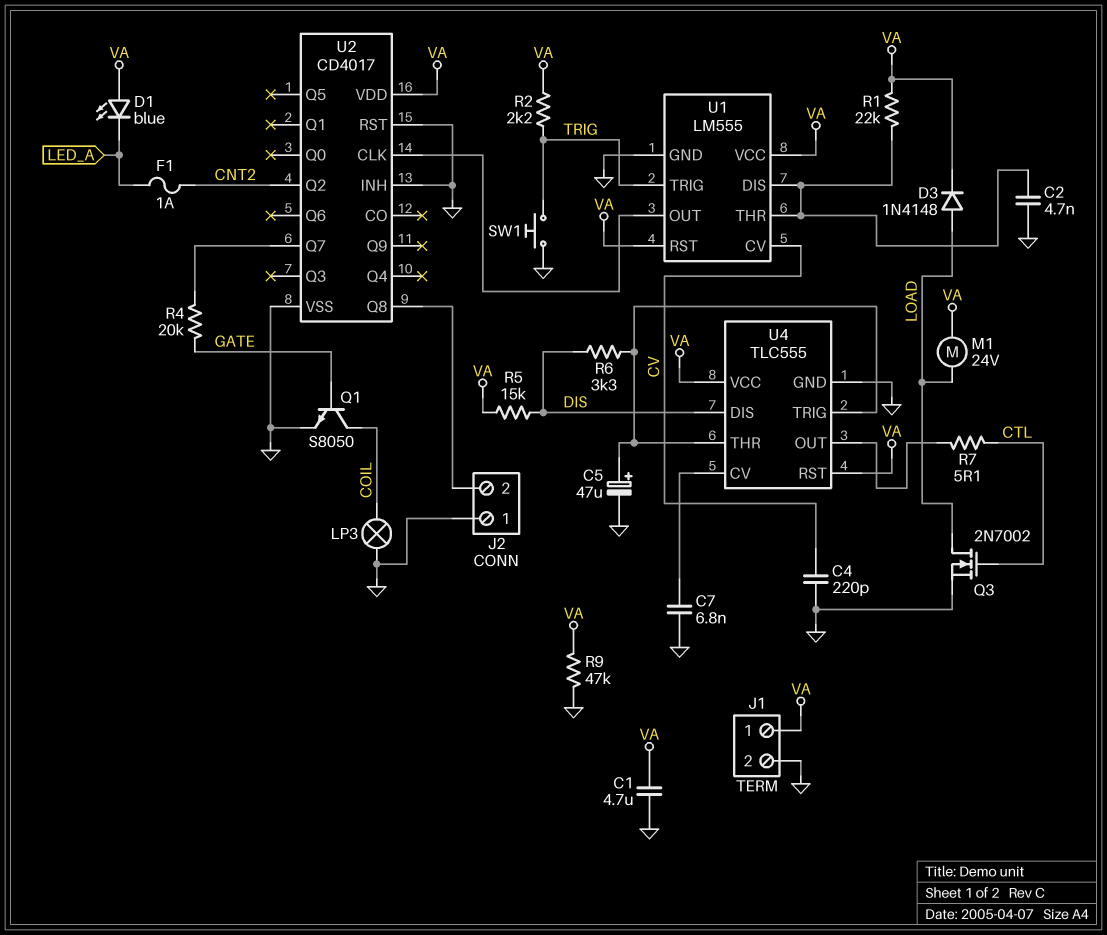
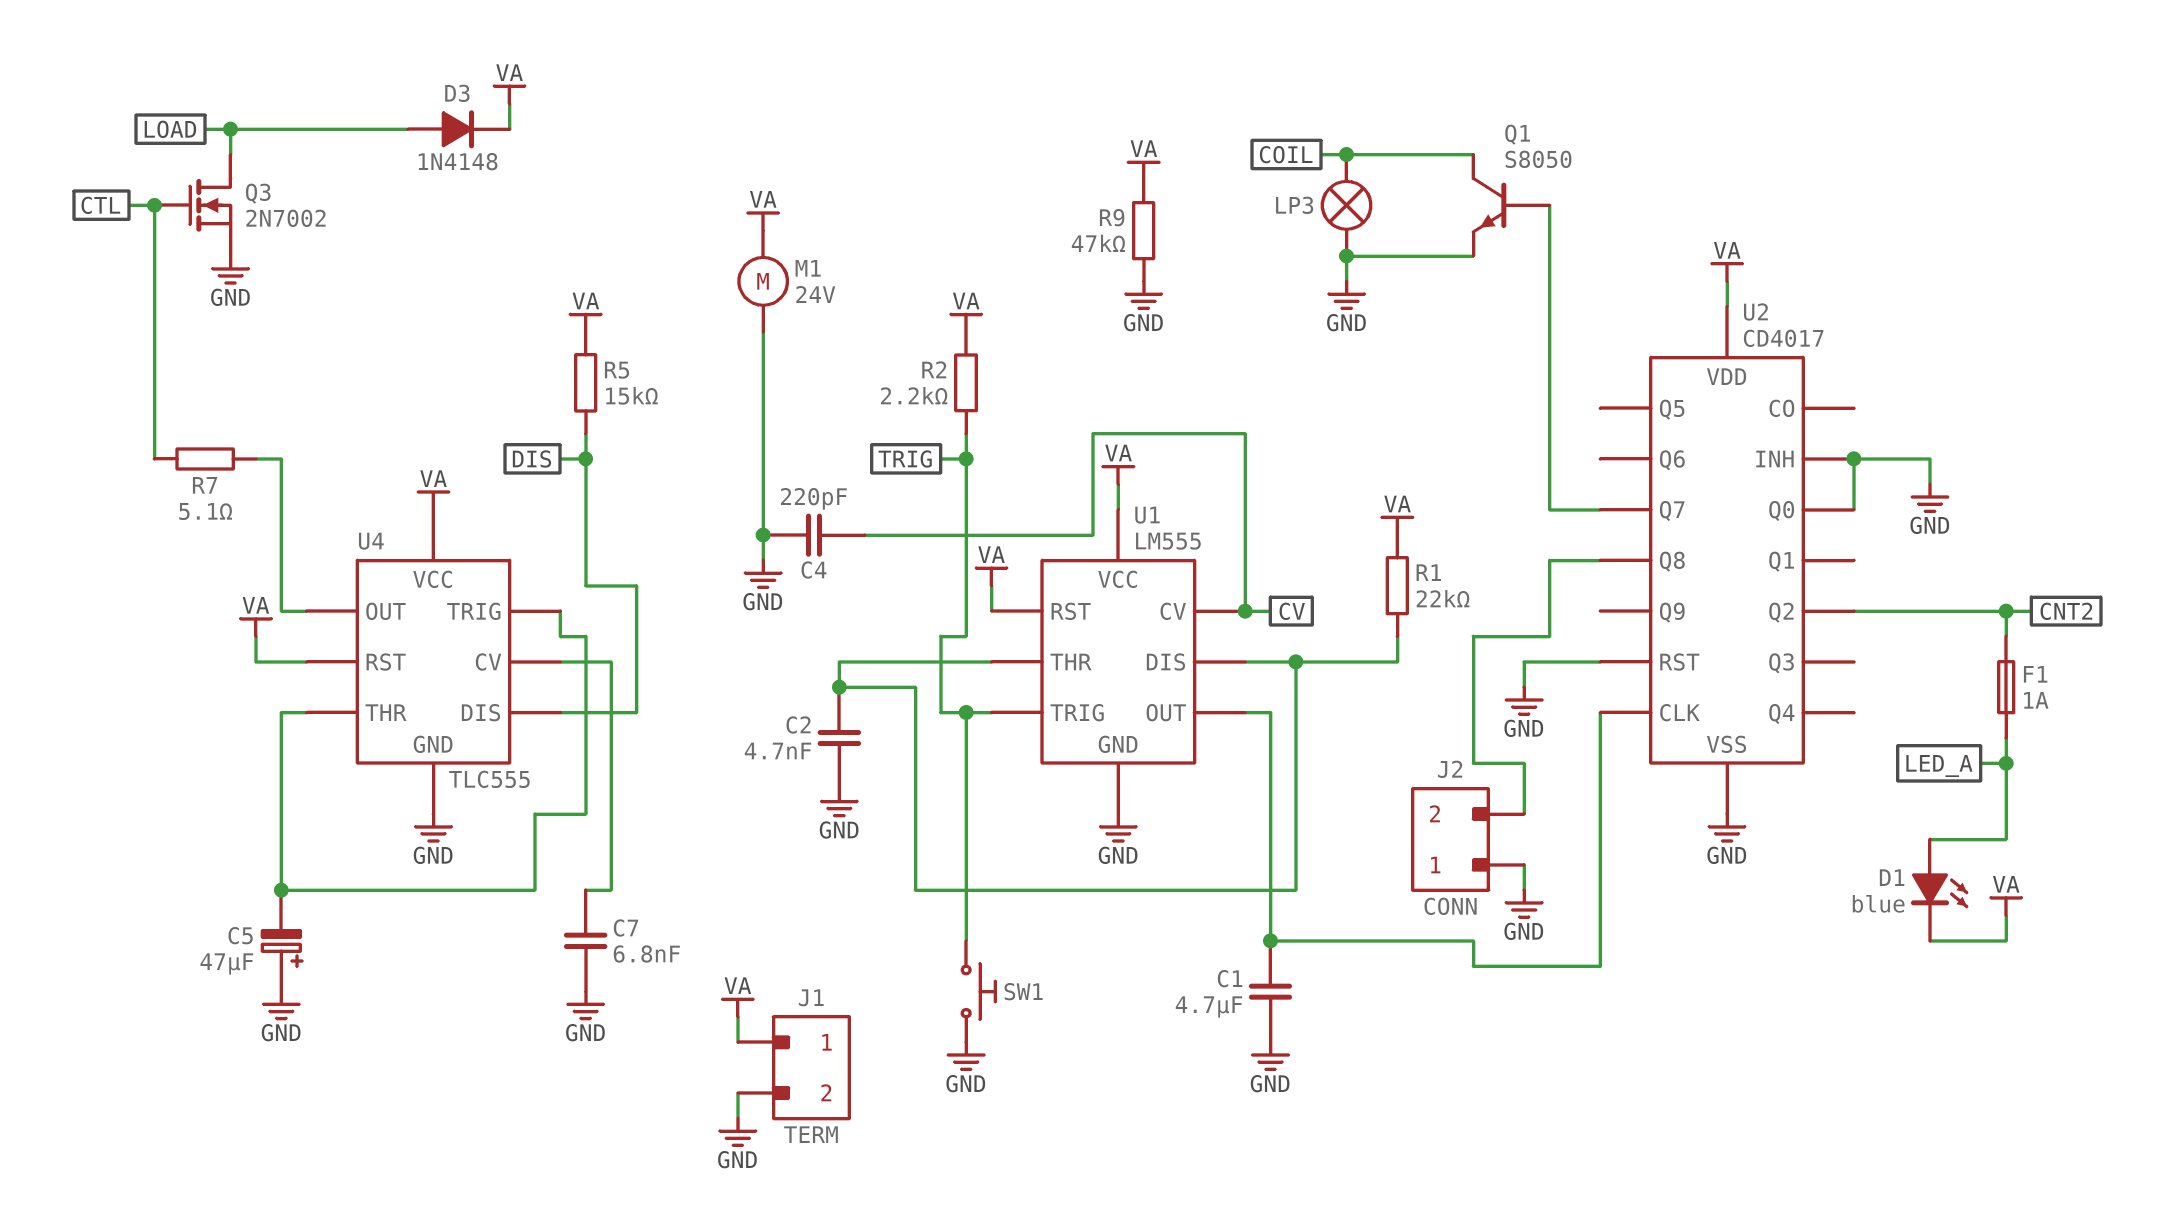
C1: 4.7uF (GND, VA) -> 4.7uF (GND, U1/OUT)
C5: 47uF (plus U4/THR, minus GND) -> 47uF (plus GND, minus U4/THR)
D1: LED blue (A VA, K LED_A) -> LED blue (A LED_A, K VA)
M1: motor 24V (LOAD, VA) -> motor 24V (GND, VA)
Q1: NPN S8050 (B GATE, C COIL, E GND) -> NPN S8050 (B U2/Q7, C COIL, E GND)
R4: 20k (GATE, U2/Q7) -> none
R6: 3.3k (DIS, U4/THR) -> none
U2 pin Q0: none -> GND

